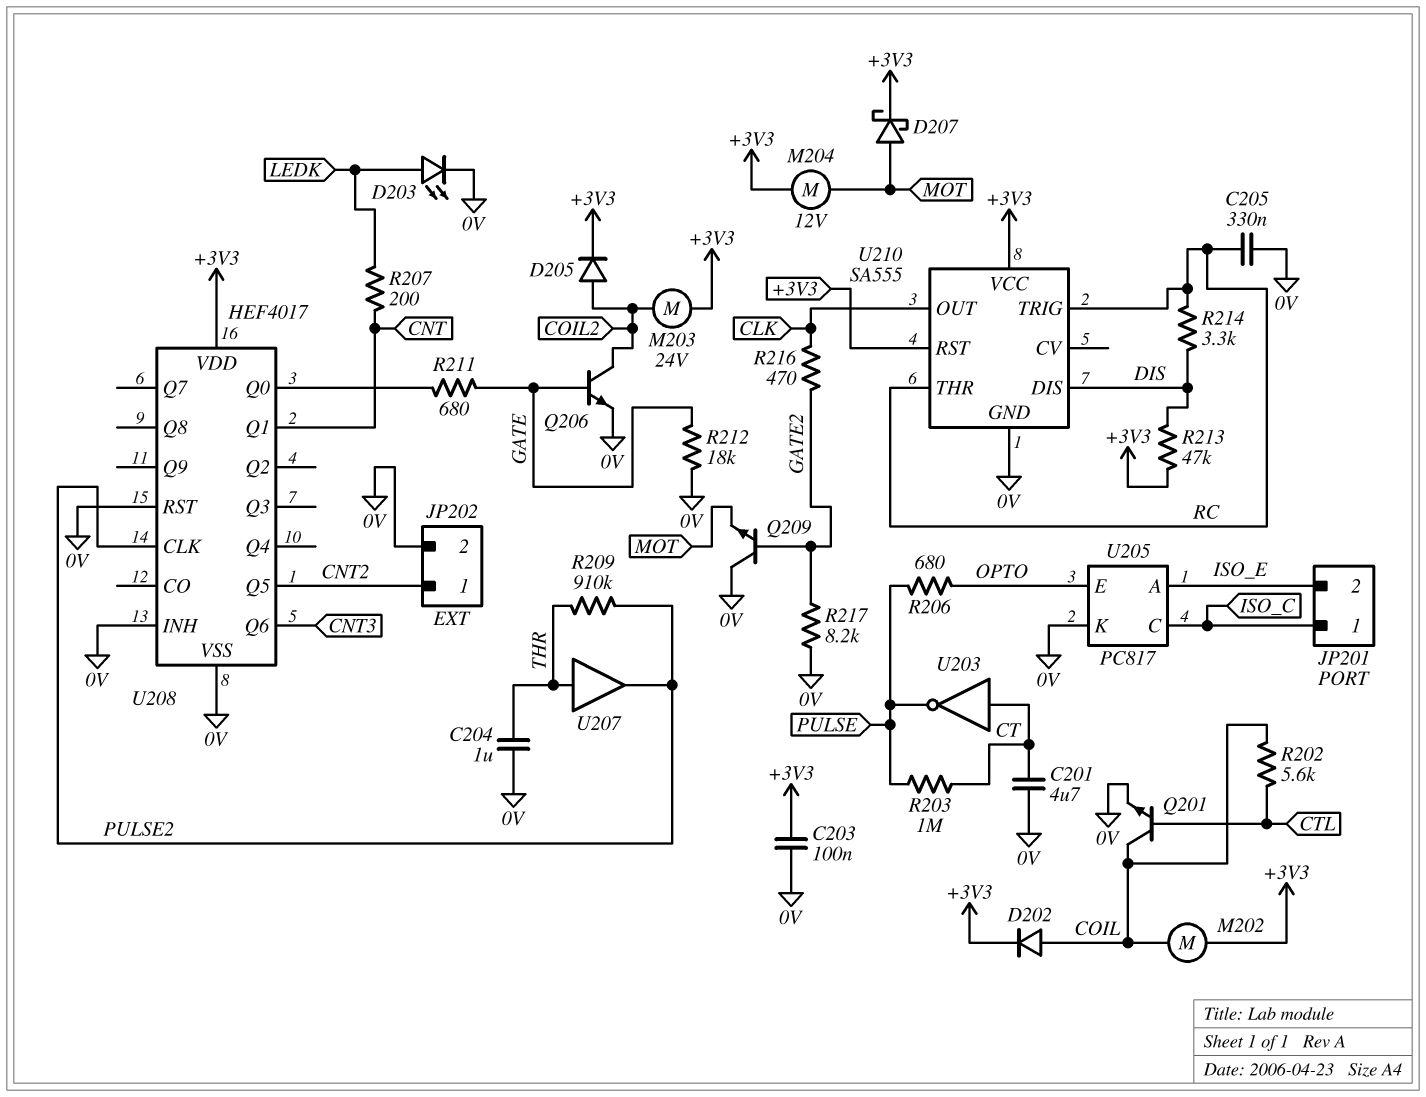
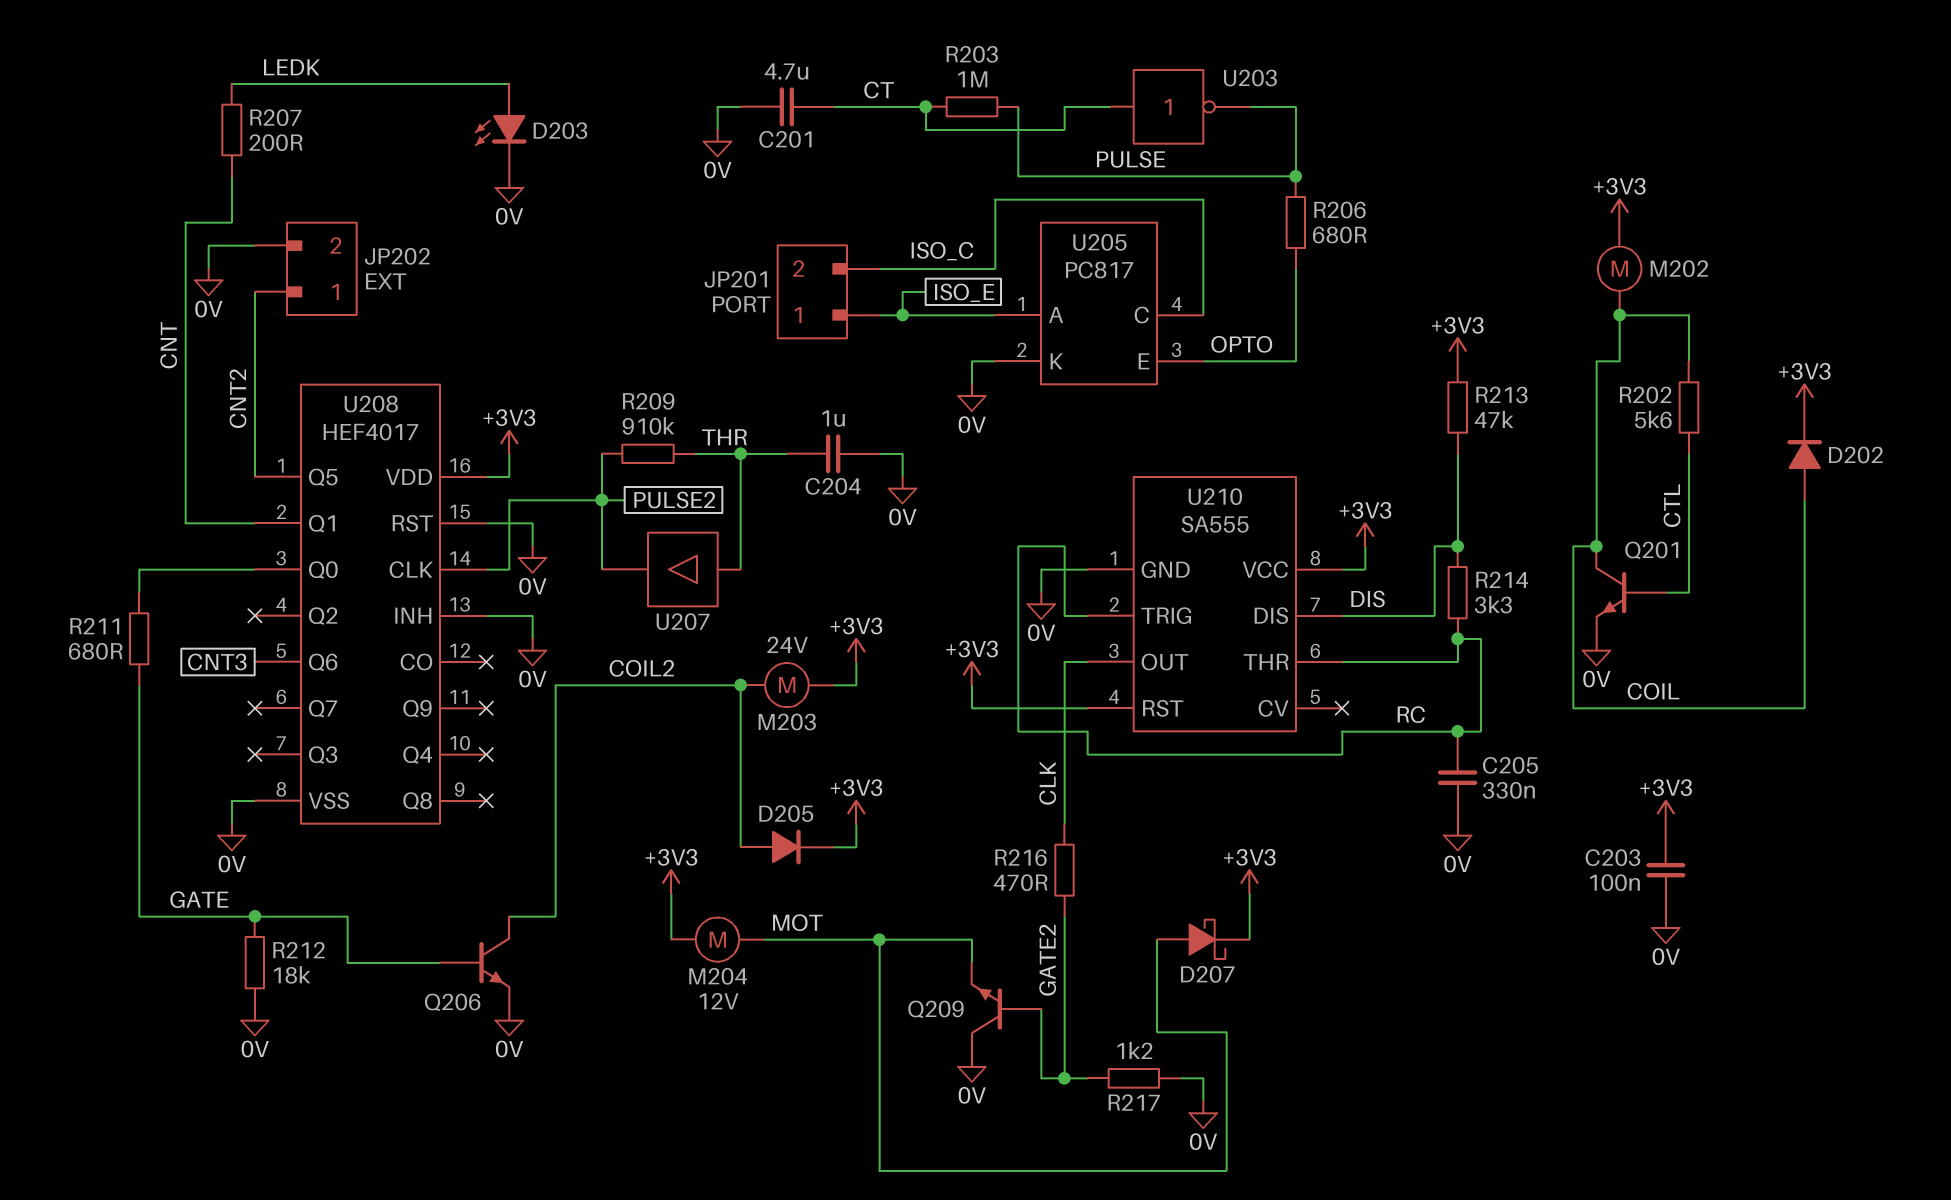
JP201 pin 1: ISO_C -> ISO_E
JP201 pin 2: ISO_E -> ISO_C
R217: 8.2k (0V, GATE2) -> 1.2k (0V, GATE2)

